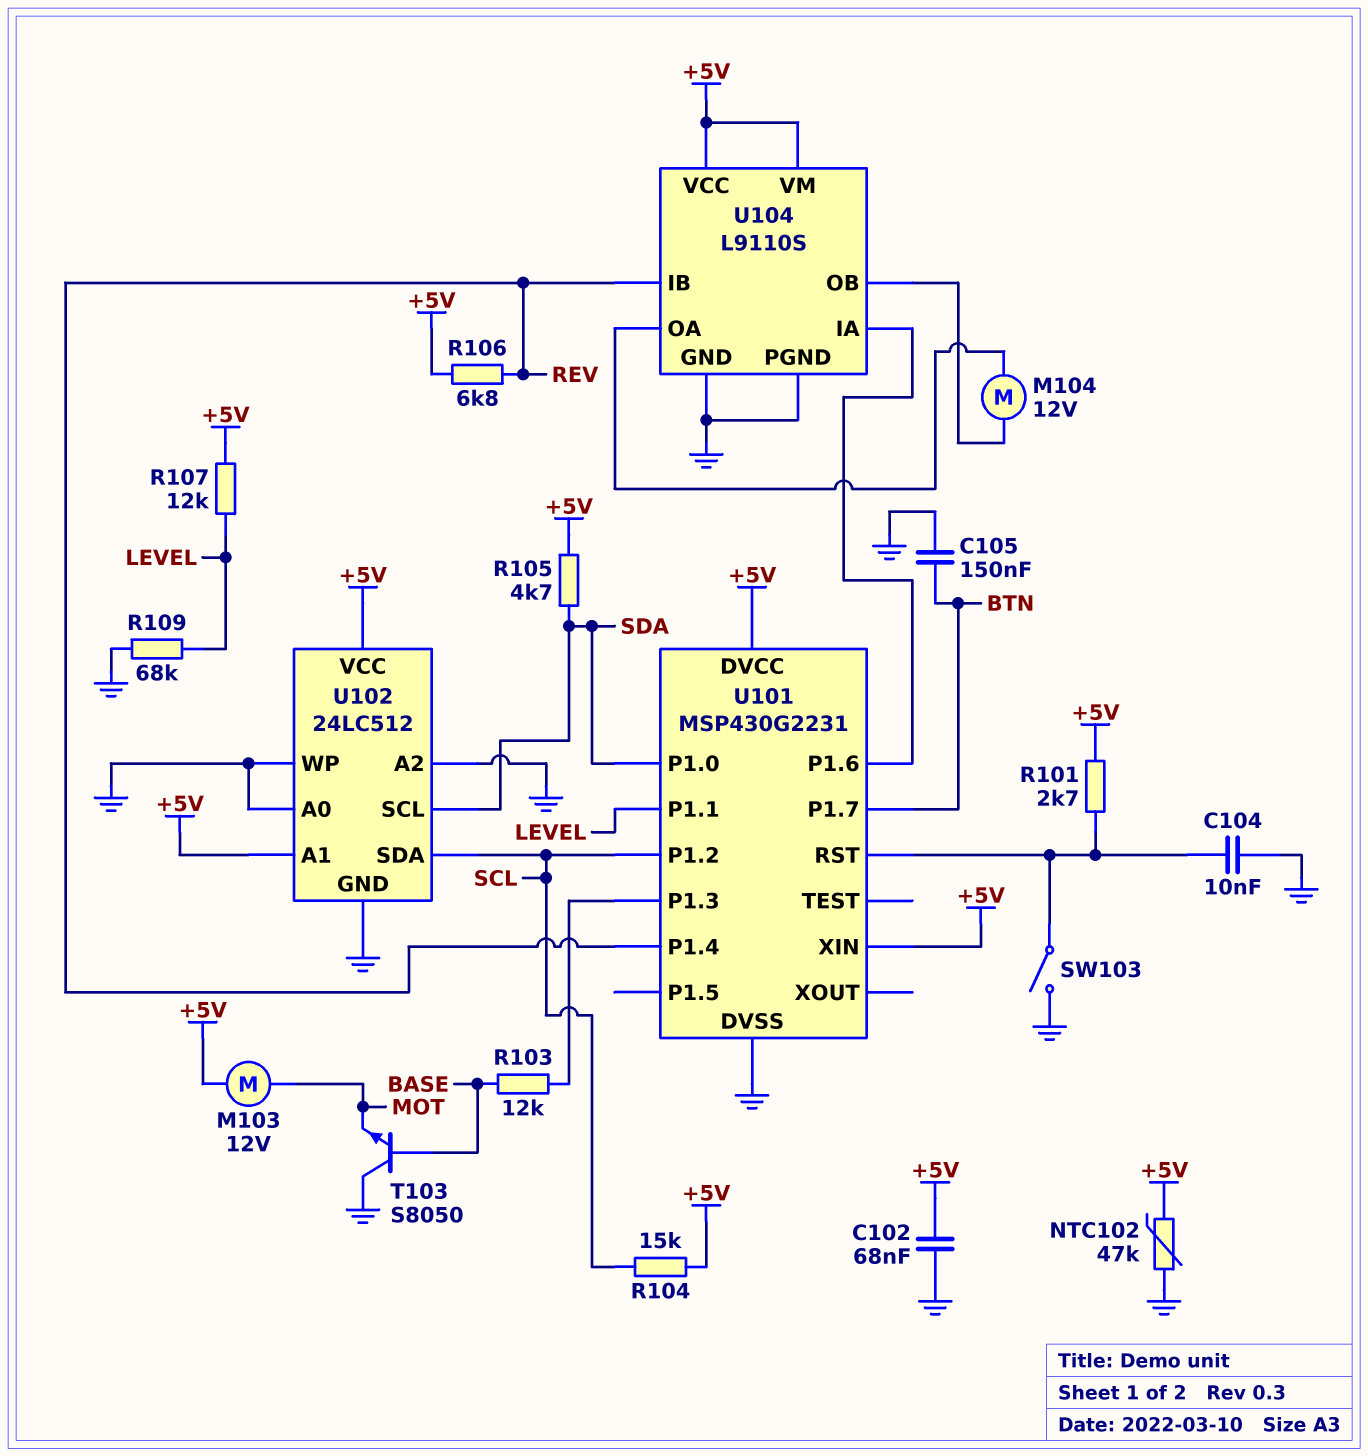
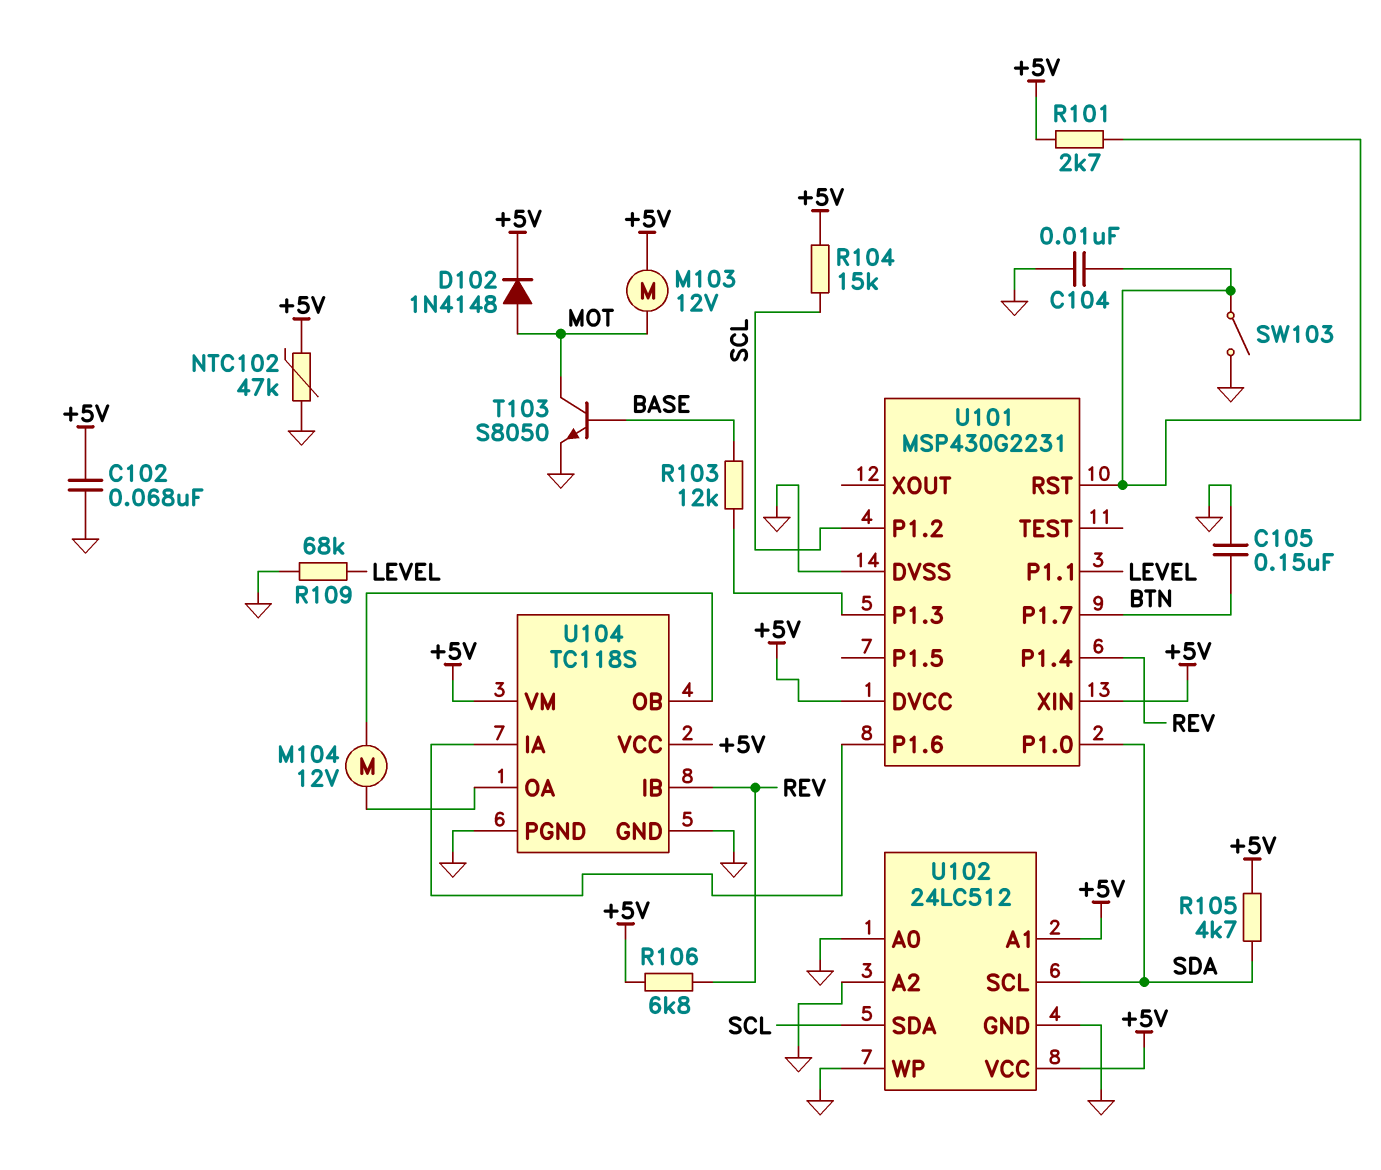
D102: none -> diode 1N4148 (A MOT, K +5V)
R107: 12k (+5V, LEVEL) -> none
T103: NPN S8050 (B BASE, C GND, E MOT) -> NPN S8050 (B BASE, C MOT, E GND)
U104: L9110S -> TC118S

